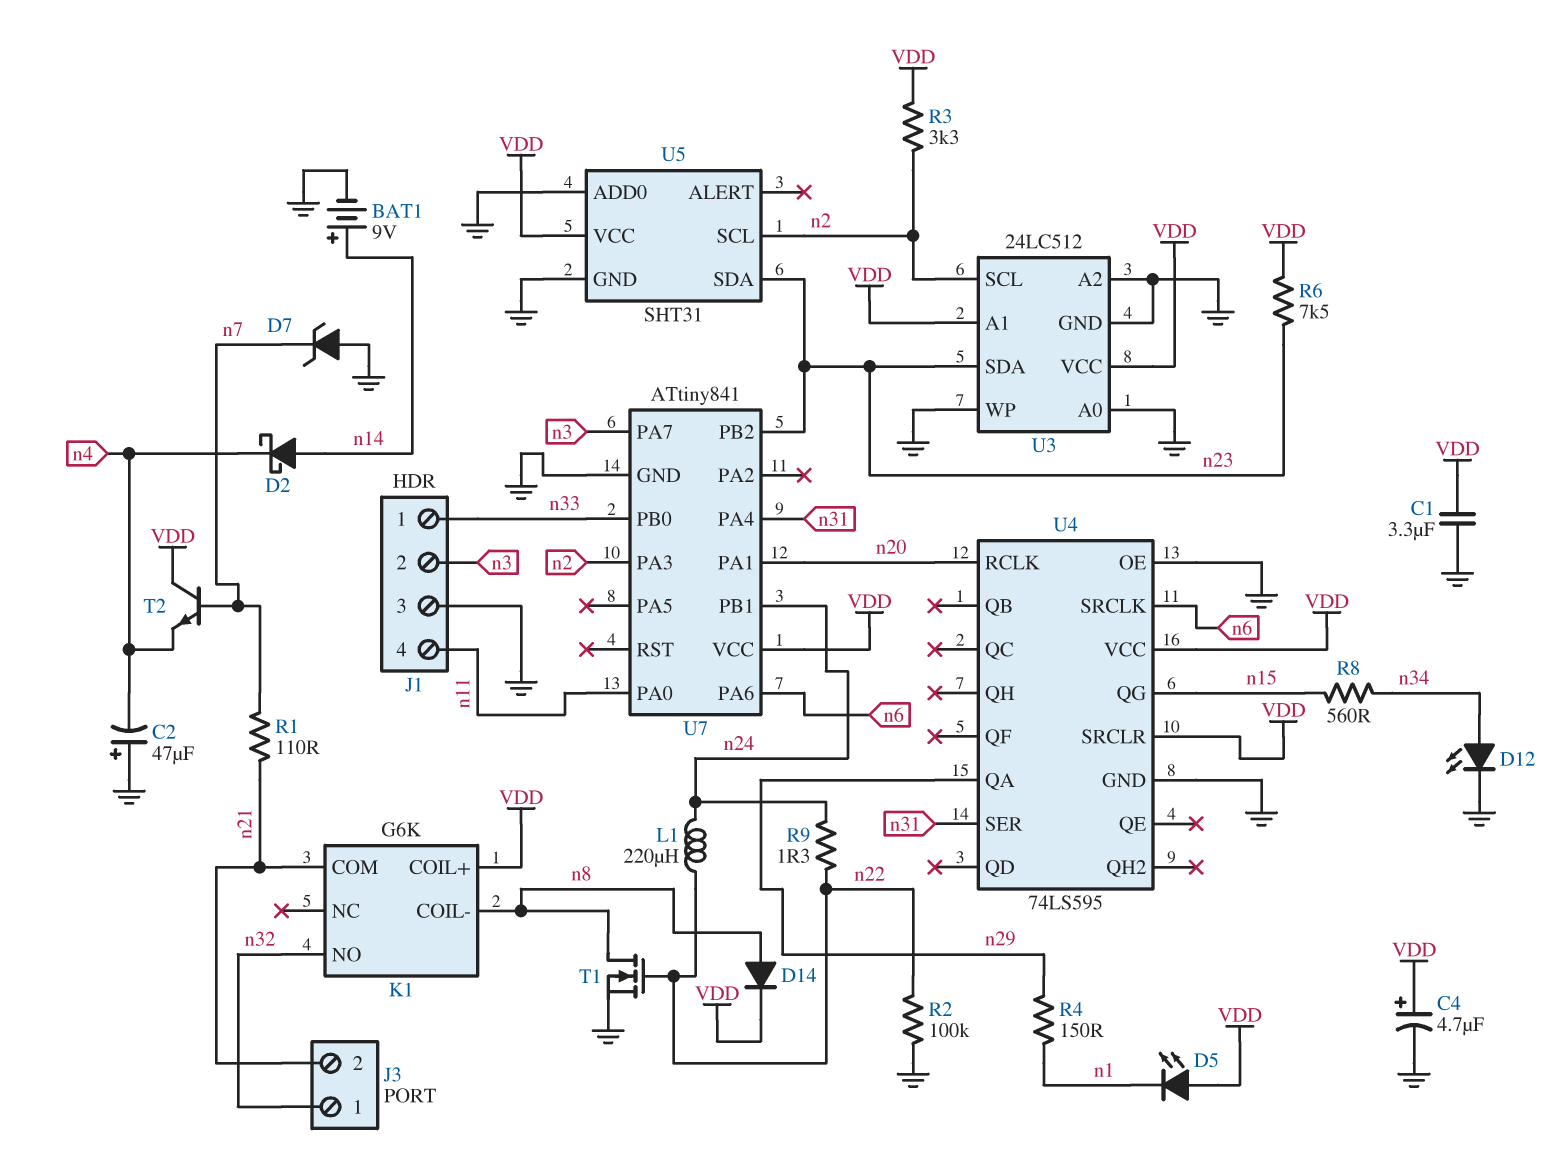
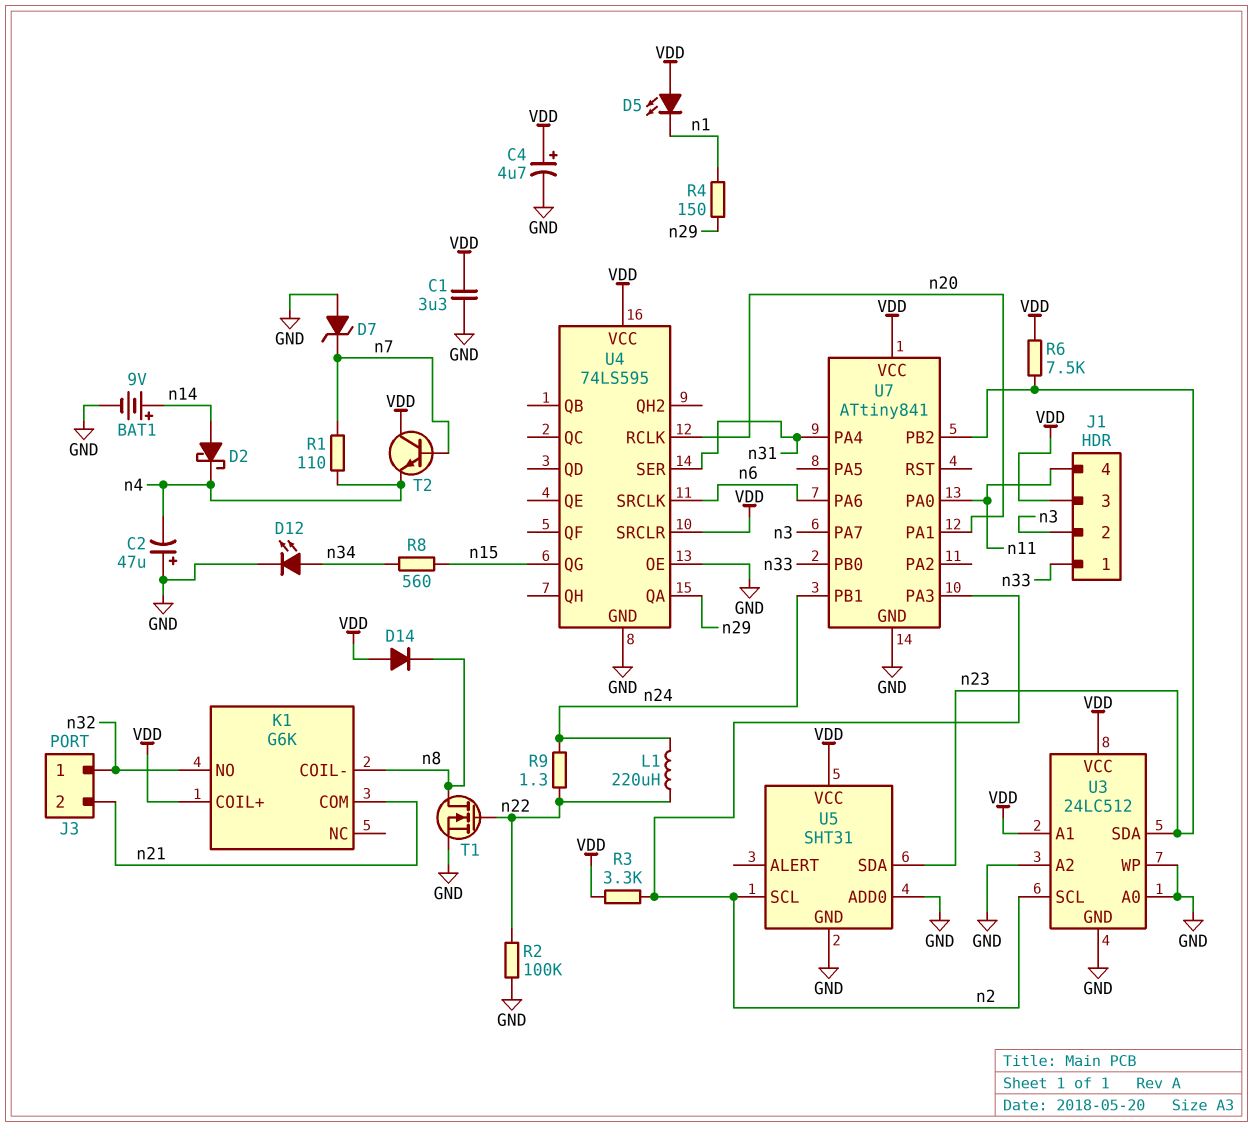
D14: diode (A n8, K VDD) -> diode (A VDD, K n8)
J1 pin 3: GND -> VDD
R1: 110 (n7, n21) -> 110 (n4, n7)

